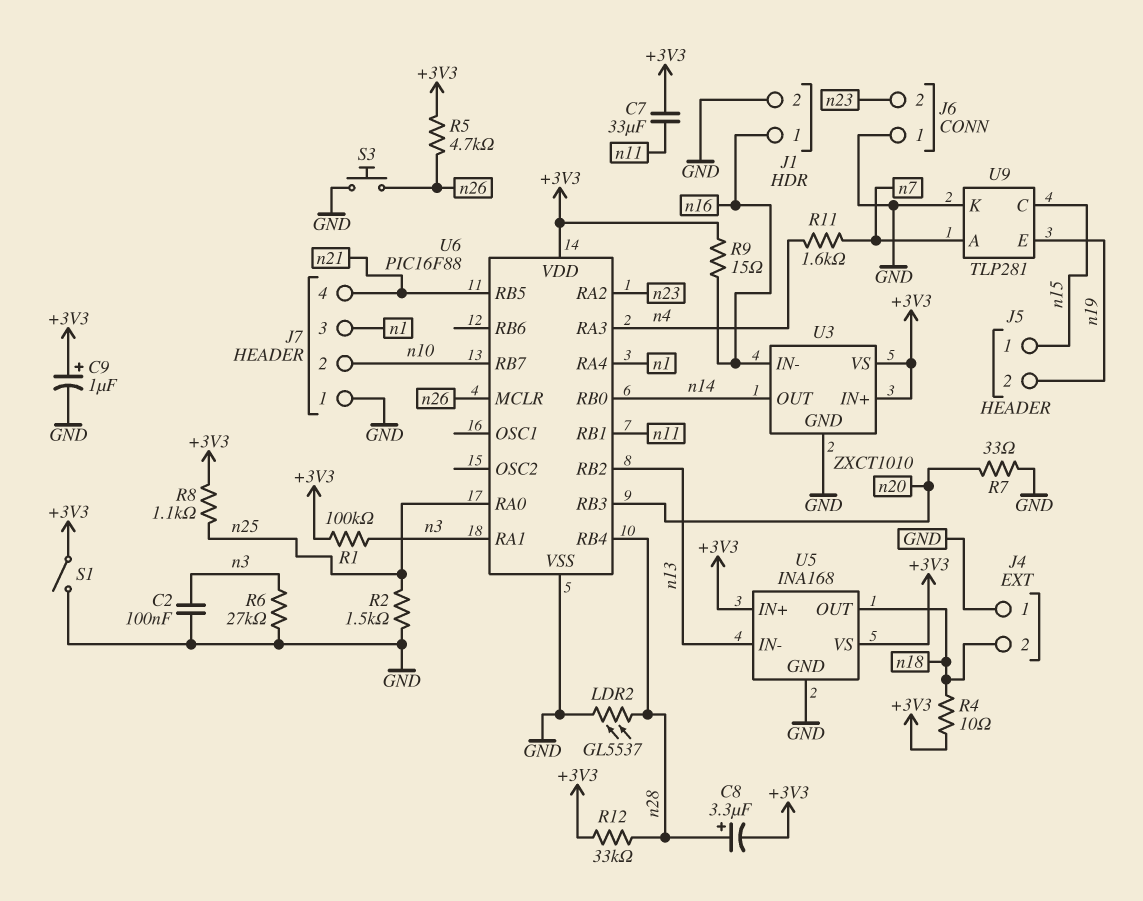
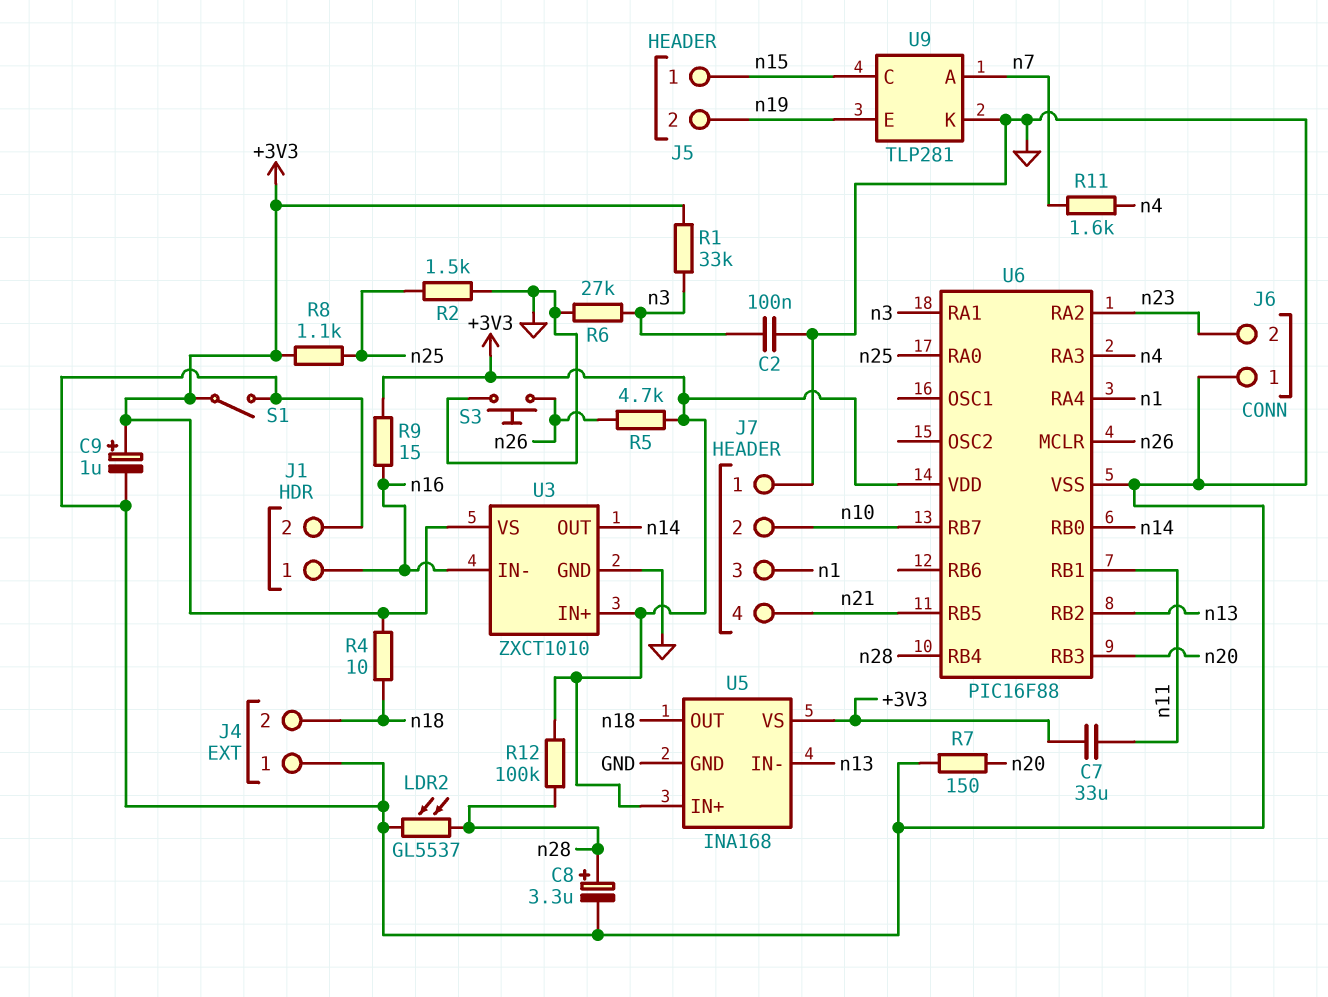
C8: 3.3uF (plus n28, minus +3V3) -> 3.3uF (plus n28, minus GND)
R1: 100k (+3V3, n3) -> 33k (+3V3, n3)
R7: 33 (GND, n20) -> 150 (GND, n20)
R12: 33k (+3V3, n28) -> 100k (+3V3, n28)

